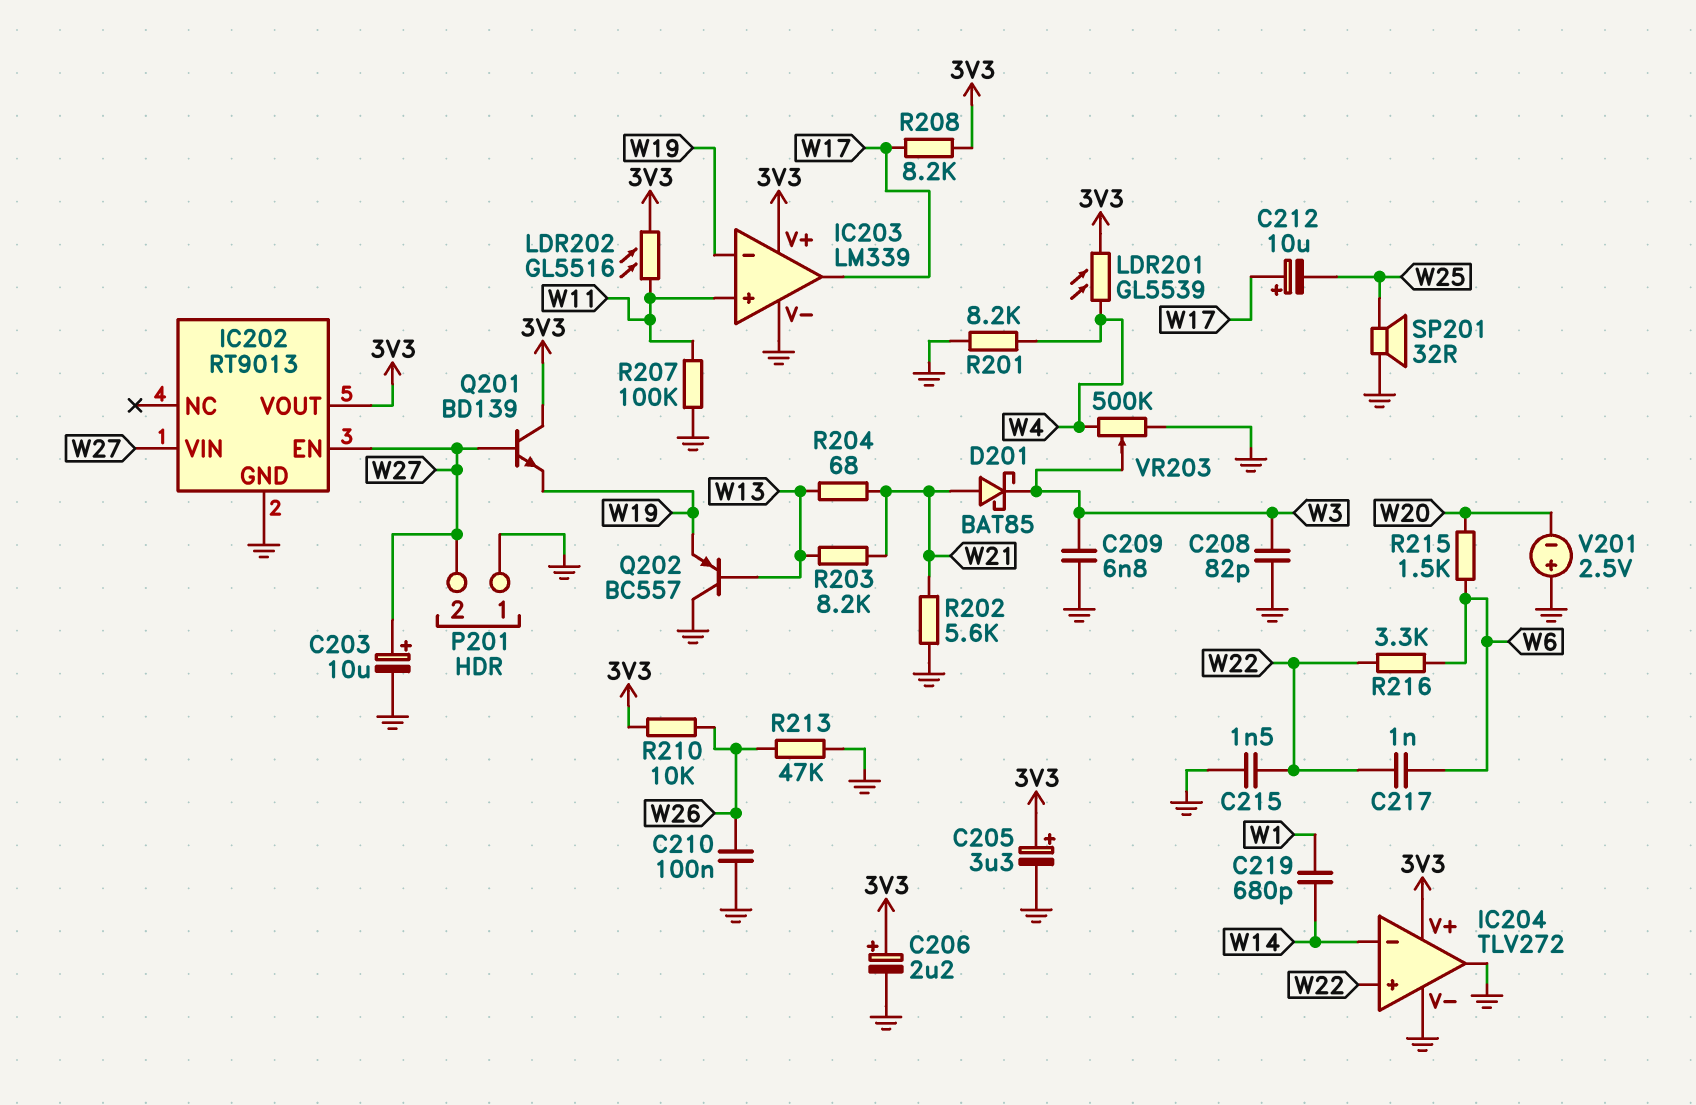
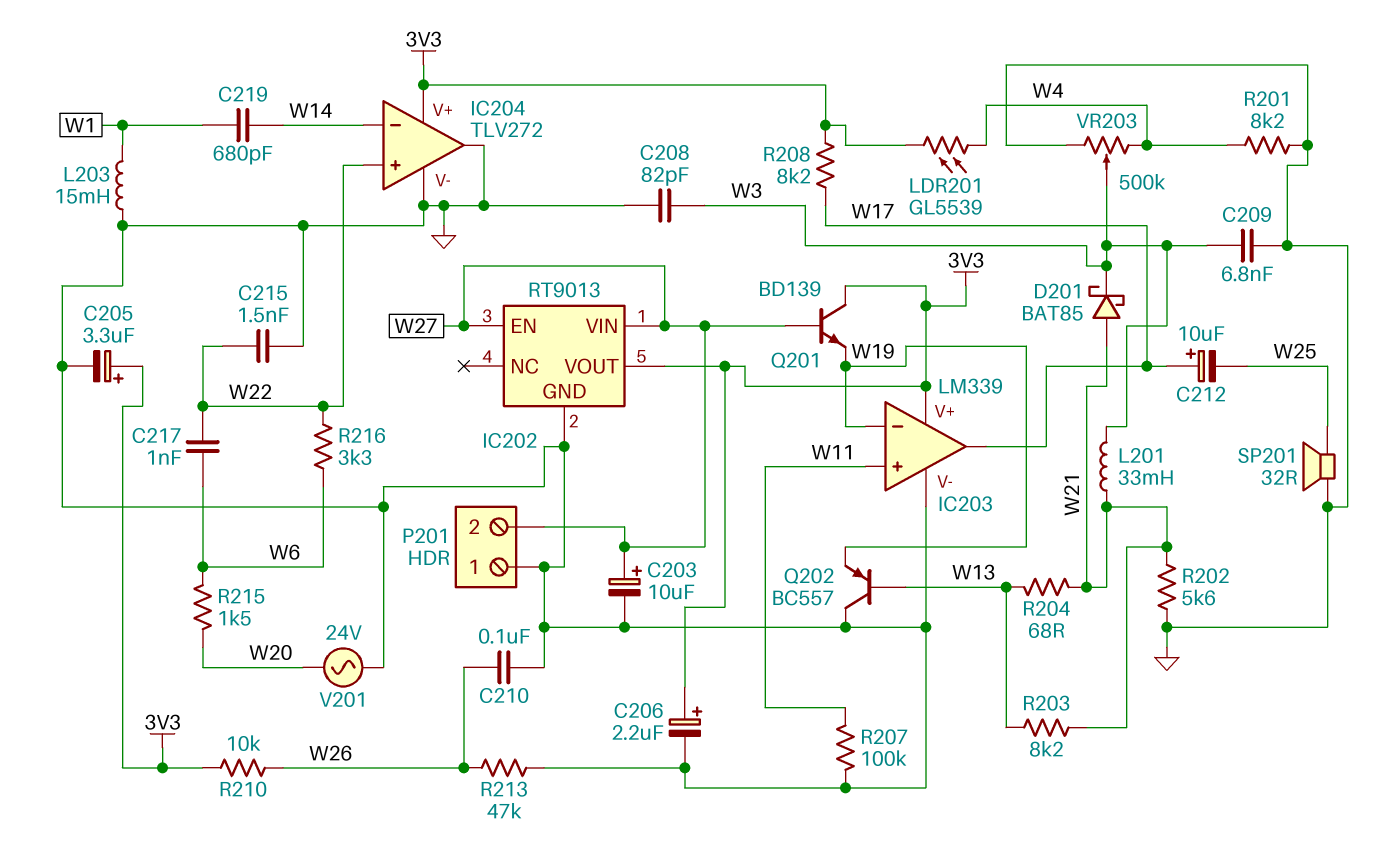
L201: none -> 33mH (W3, W21)
L203: none -> 15mH (GND, W1)
LDR202: GL5516 (3V3, W11) -> none
V201: 2.5V (plus GND, minus W20) -> AC 24V (GND, W20)

